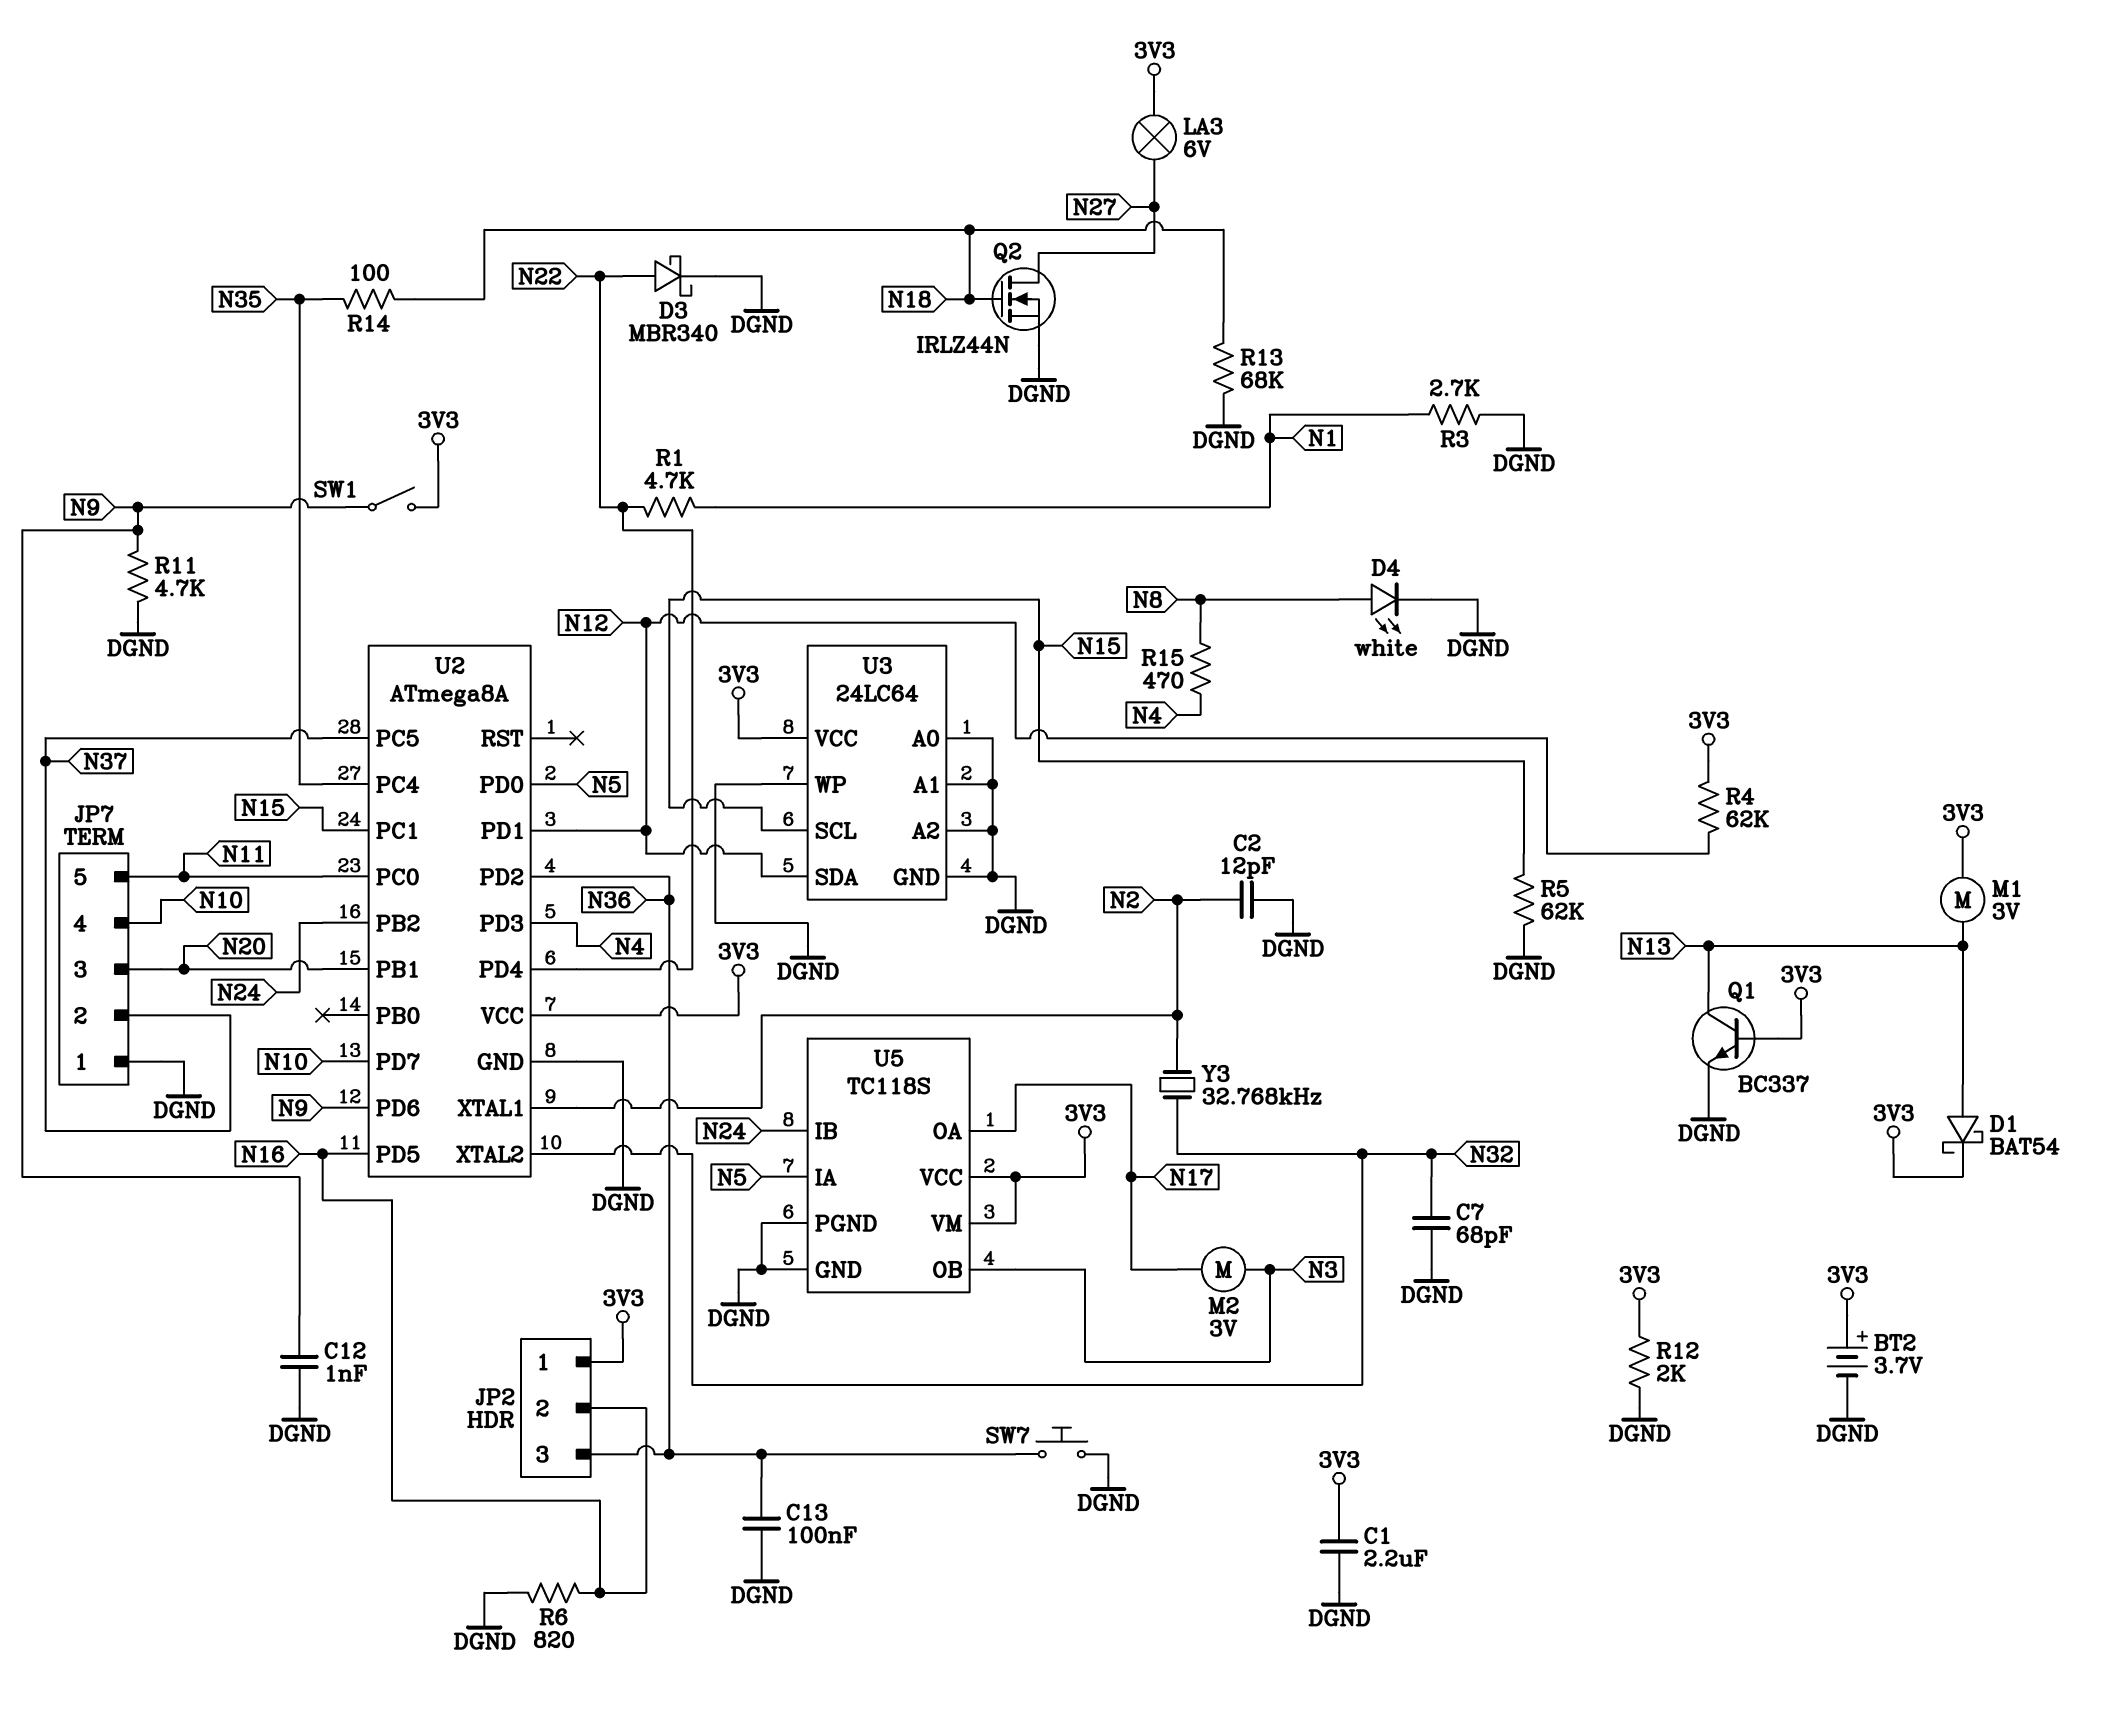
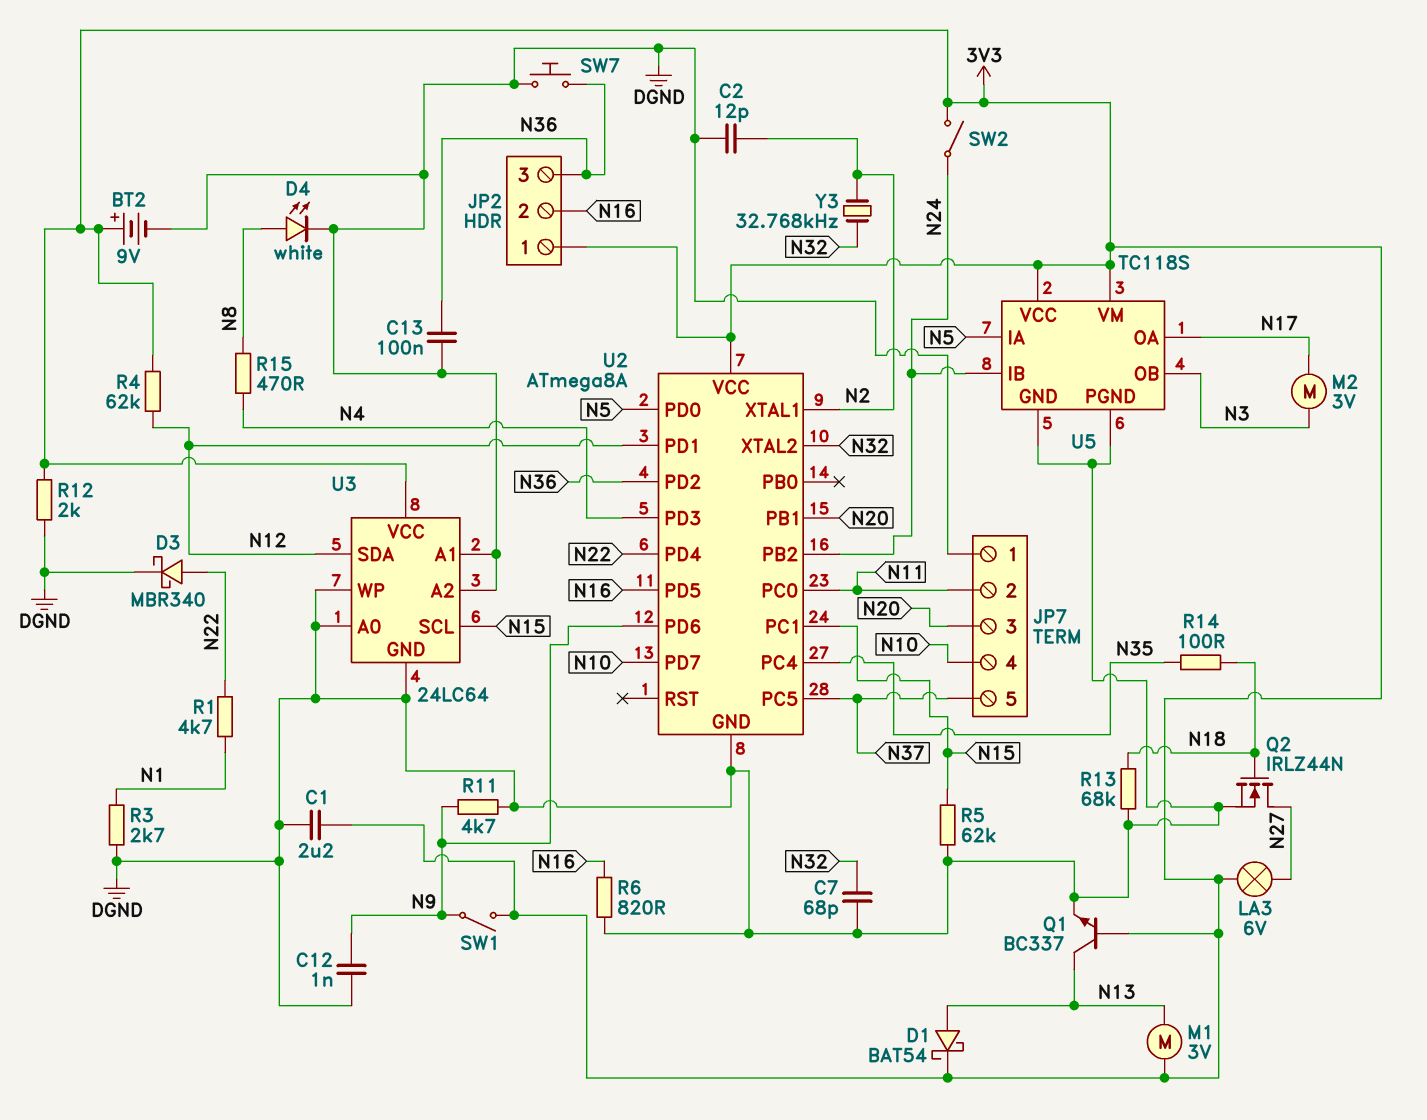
BT2: 3.7V (plus 3V3, minus DGND) -> 9V (plus 3V3, minus DGND)
JP7 pin 2: N37 -> N11
JP7 pin 5: N11 -> N37
SW2: none -> switch (3V3, N24)

